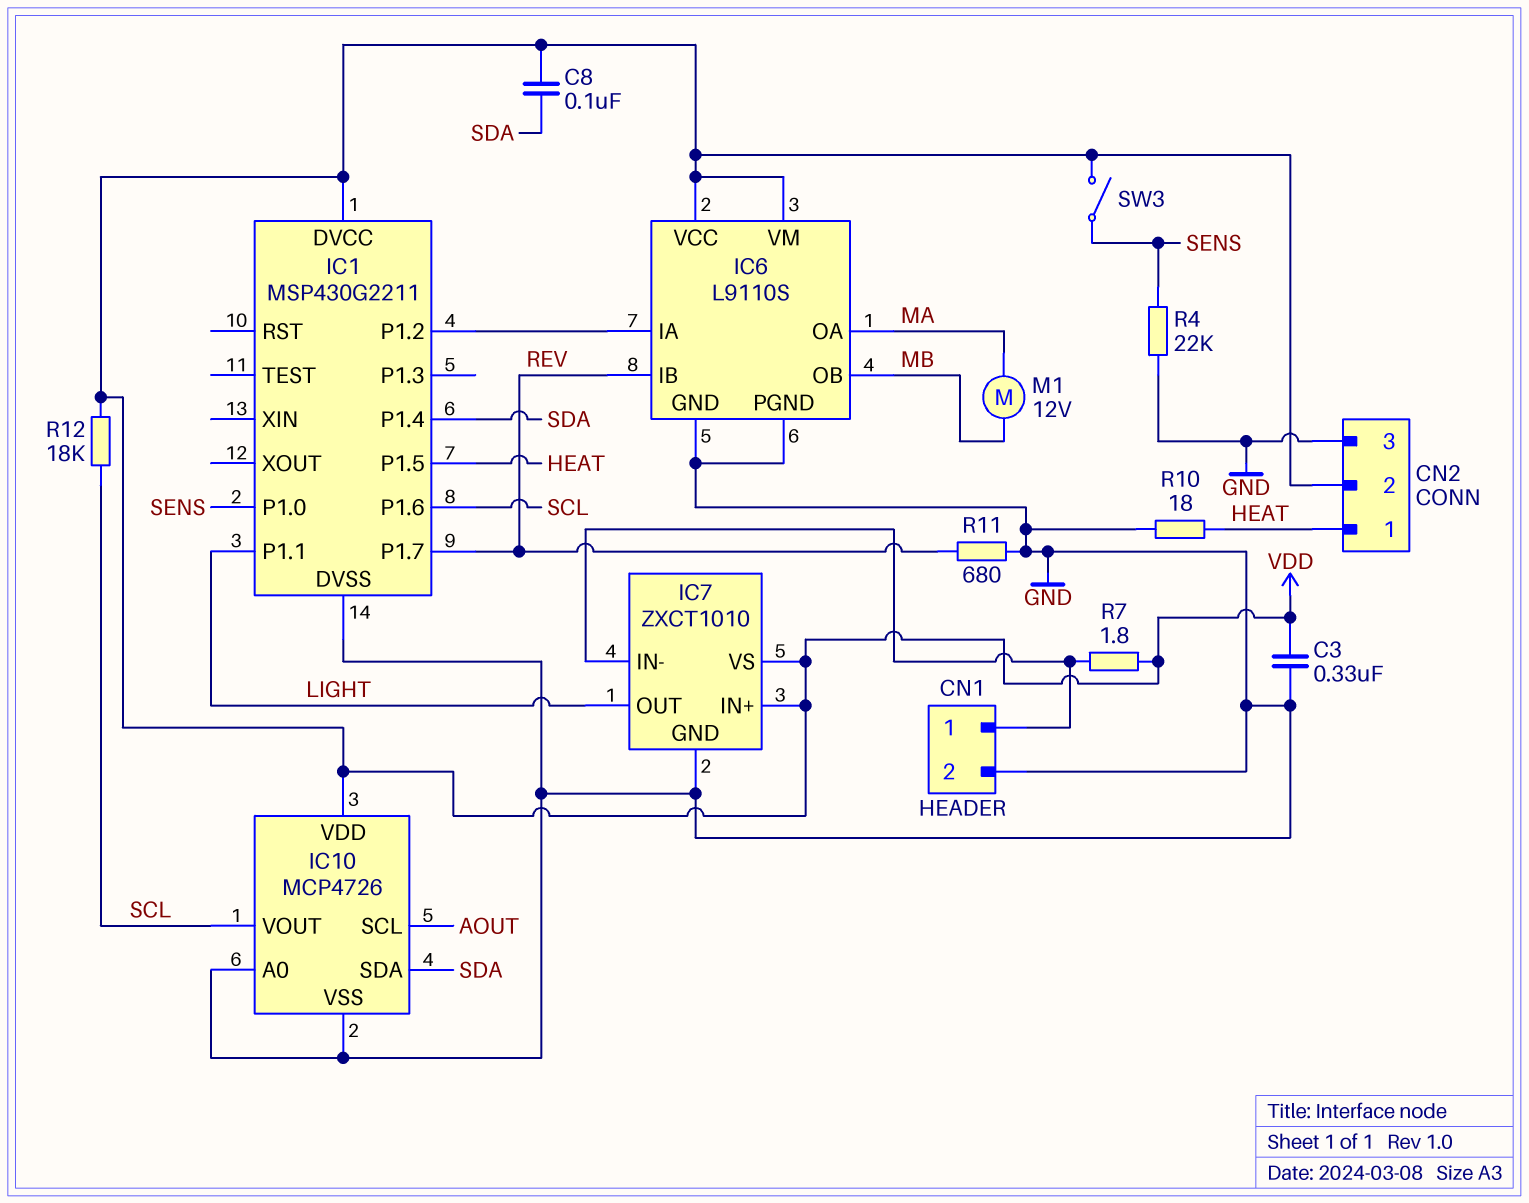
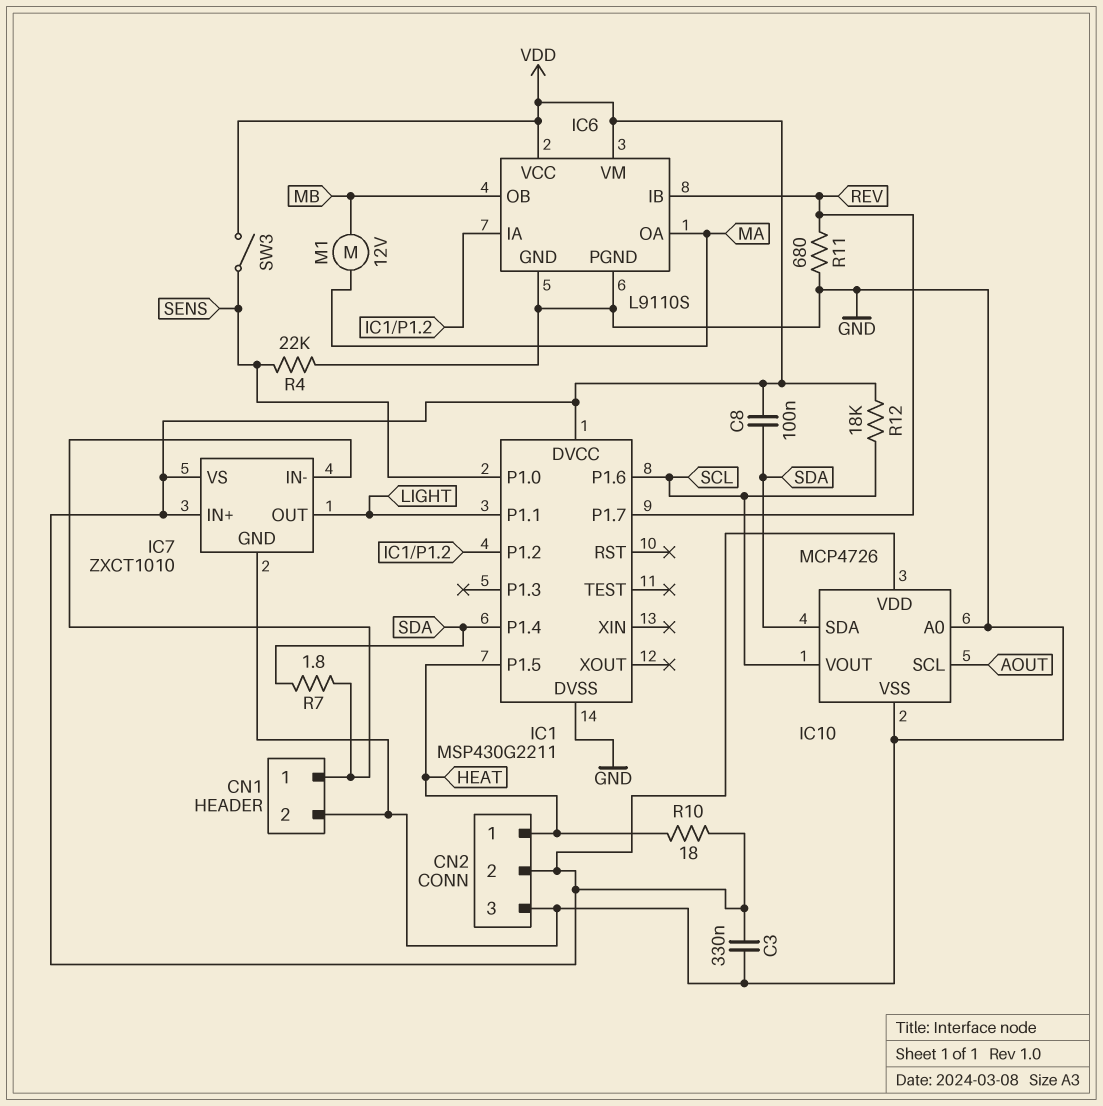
R7: 1.8 (CN1/1, VDD) -> 1.8 (CN1/1, SDA)
R10: 18 (GND, HEAT) -> 18 (HEAT, VDD)

